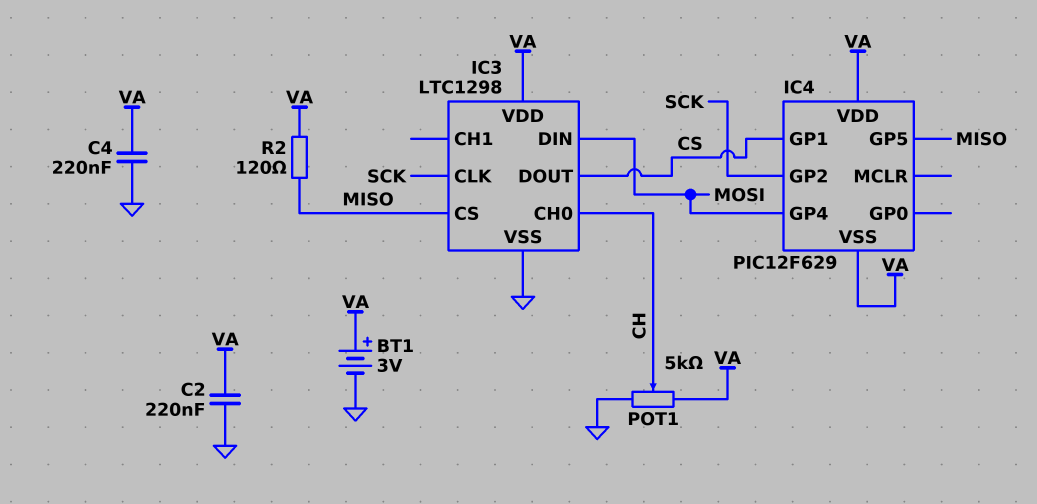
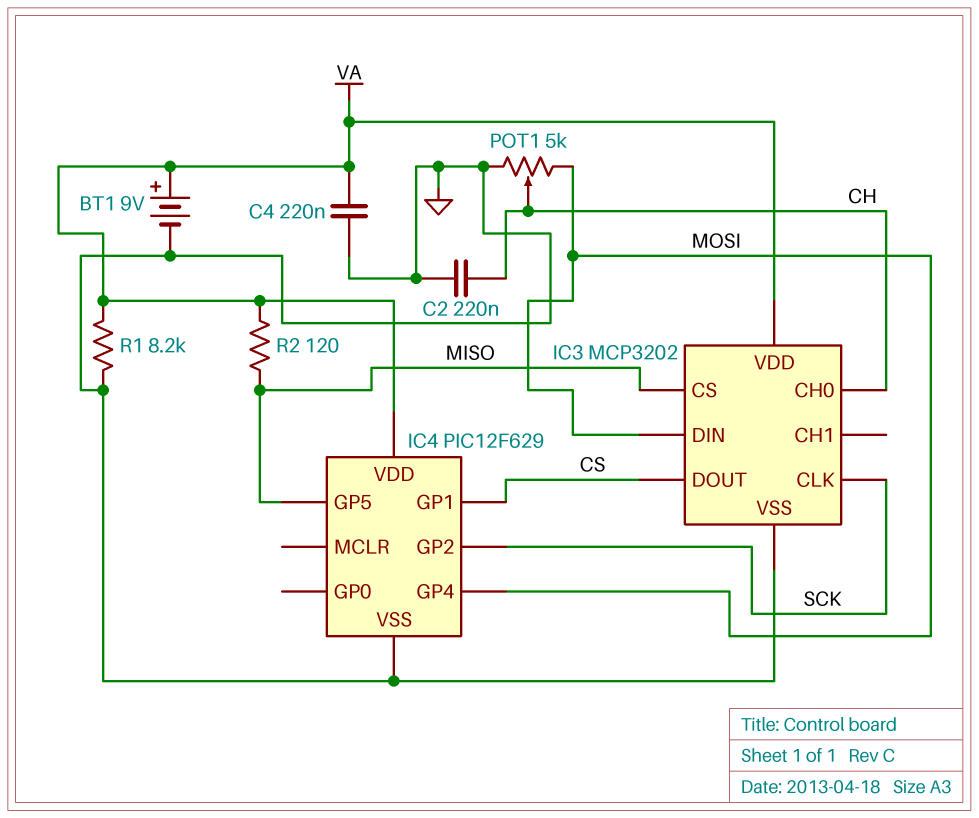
BT1: 3V (plus VA, minus GND) -> 9V (plus VA, minus GND)
C2: 220nF (GND, VA) -> 220nF (CH, GND)
IC3: LTC1298 -> MCP3202
IC4 pin VSS: VA -> GND
POT1: 5k (GND, VA, wiper CH) -> 5k (GND, MOSI, wiper CH)
R1: none -> 8.2k (GND, VA)

